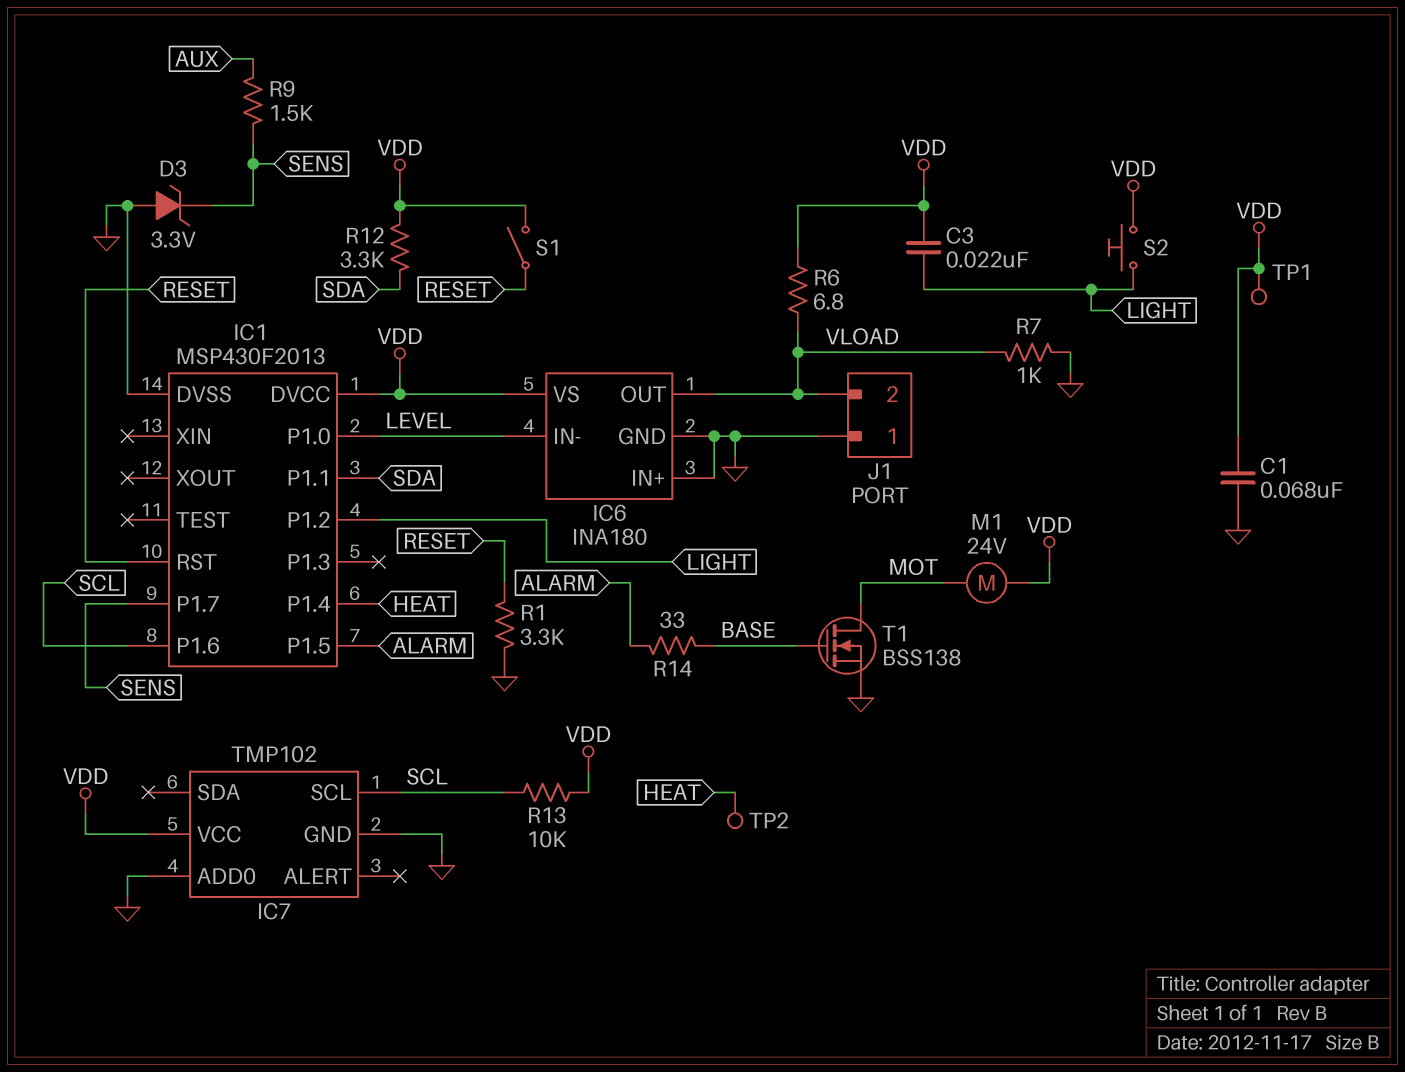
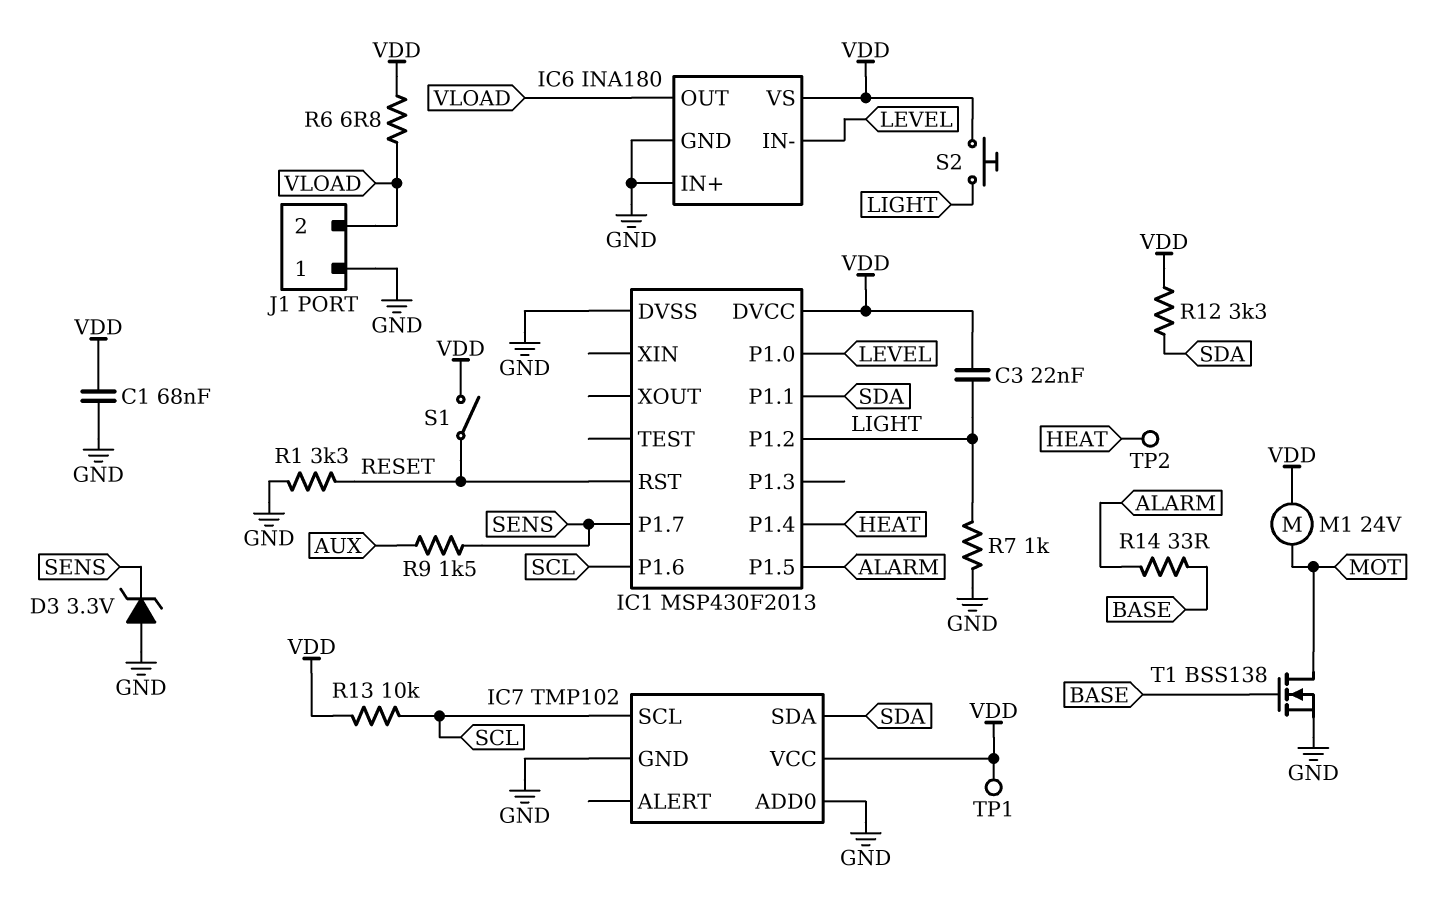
IC7 pin SDA: none -> SDA
R7: 1k (GND, VLOAD) -> 1k (GND, LIGHT)

